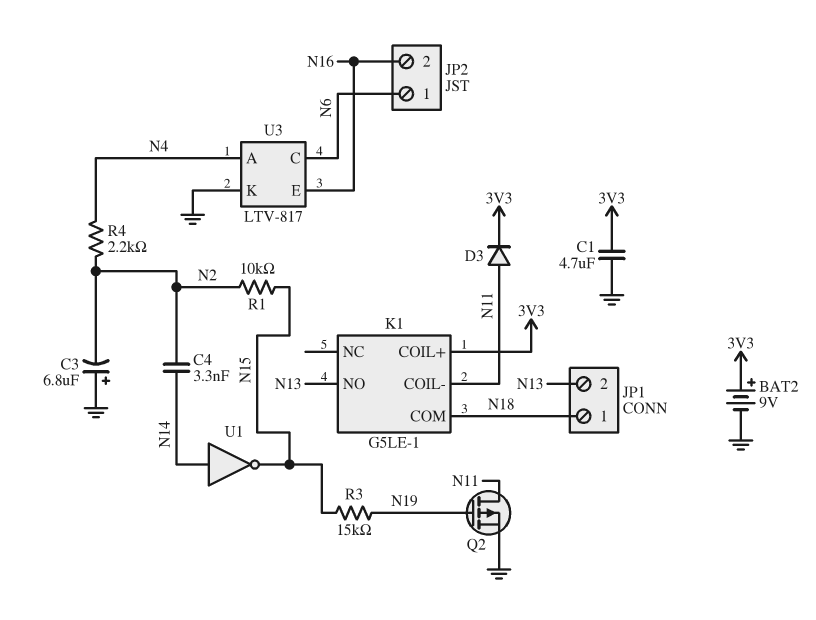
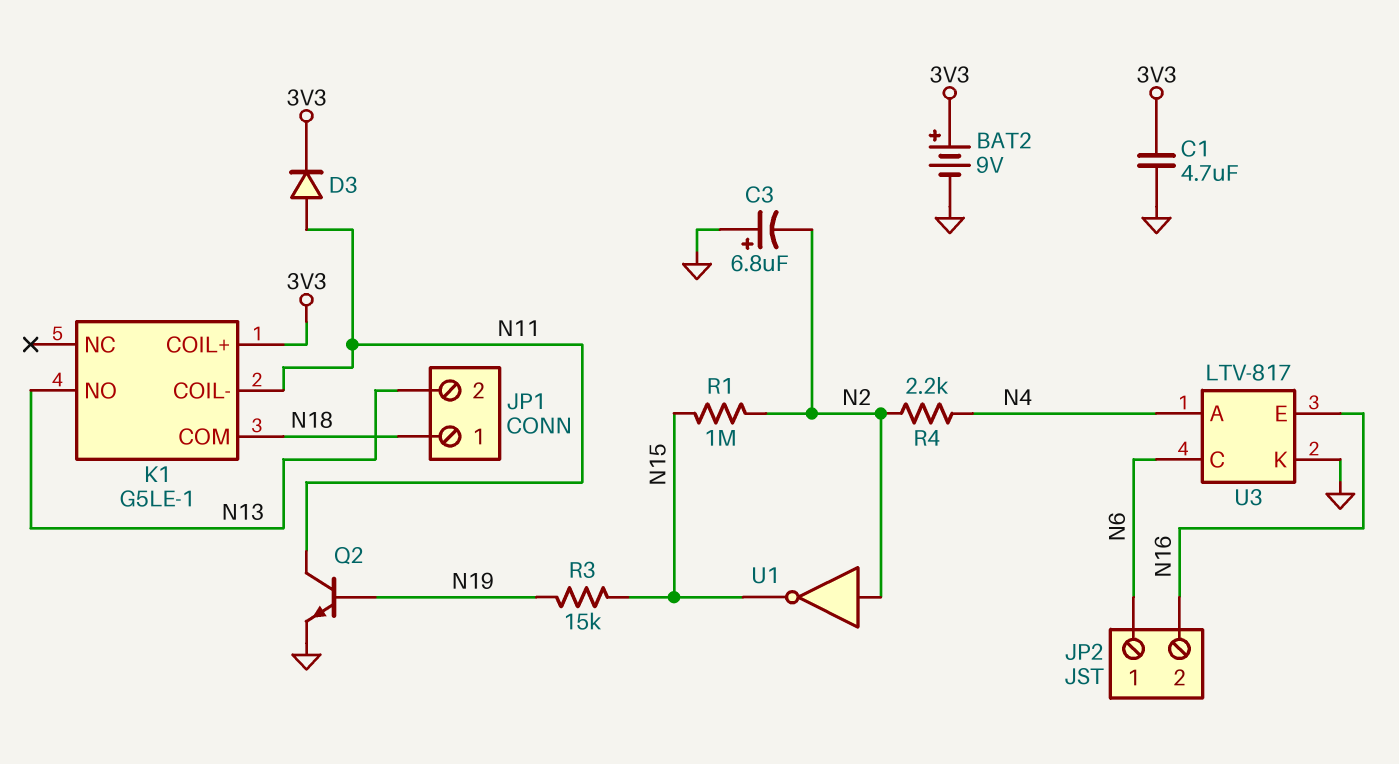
C4: 3.3nF (N2, N14) -> none
Q2: PMOS (G N19, D N11, S GND) -> NPN (B N19, C N11, E GND)
R1: 10k (N2, N15) -> 1M (N2, N15)
U1: NOT (in N14, out N15) -> NOT (in N2, out N15)

